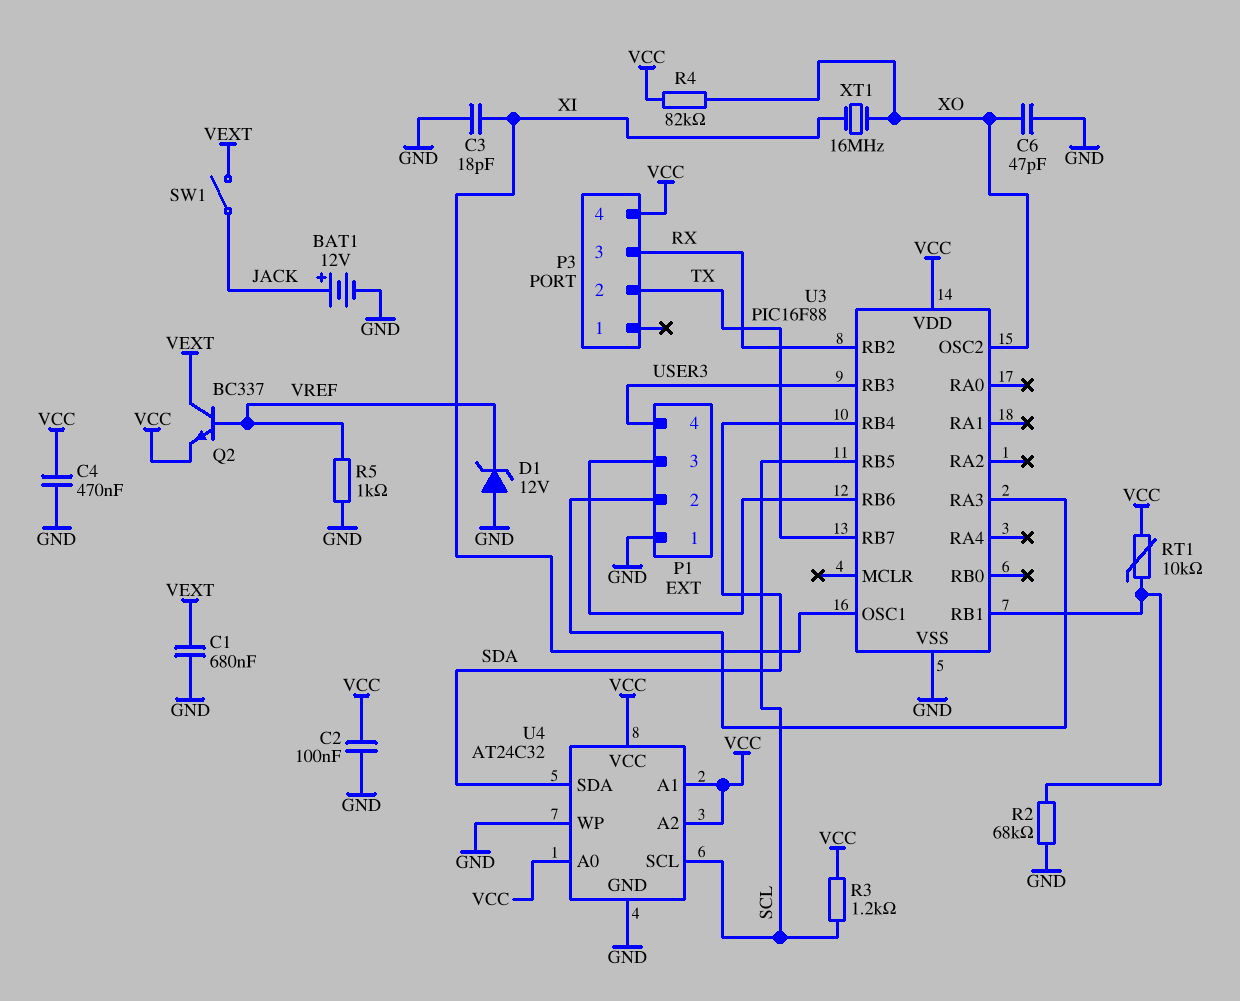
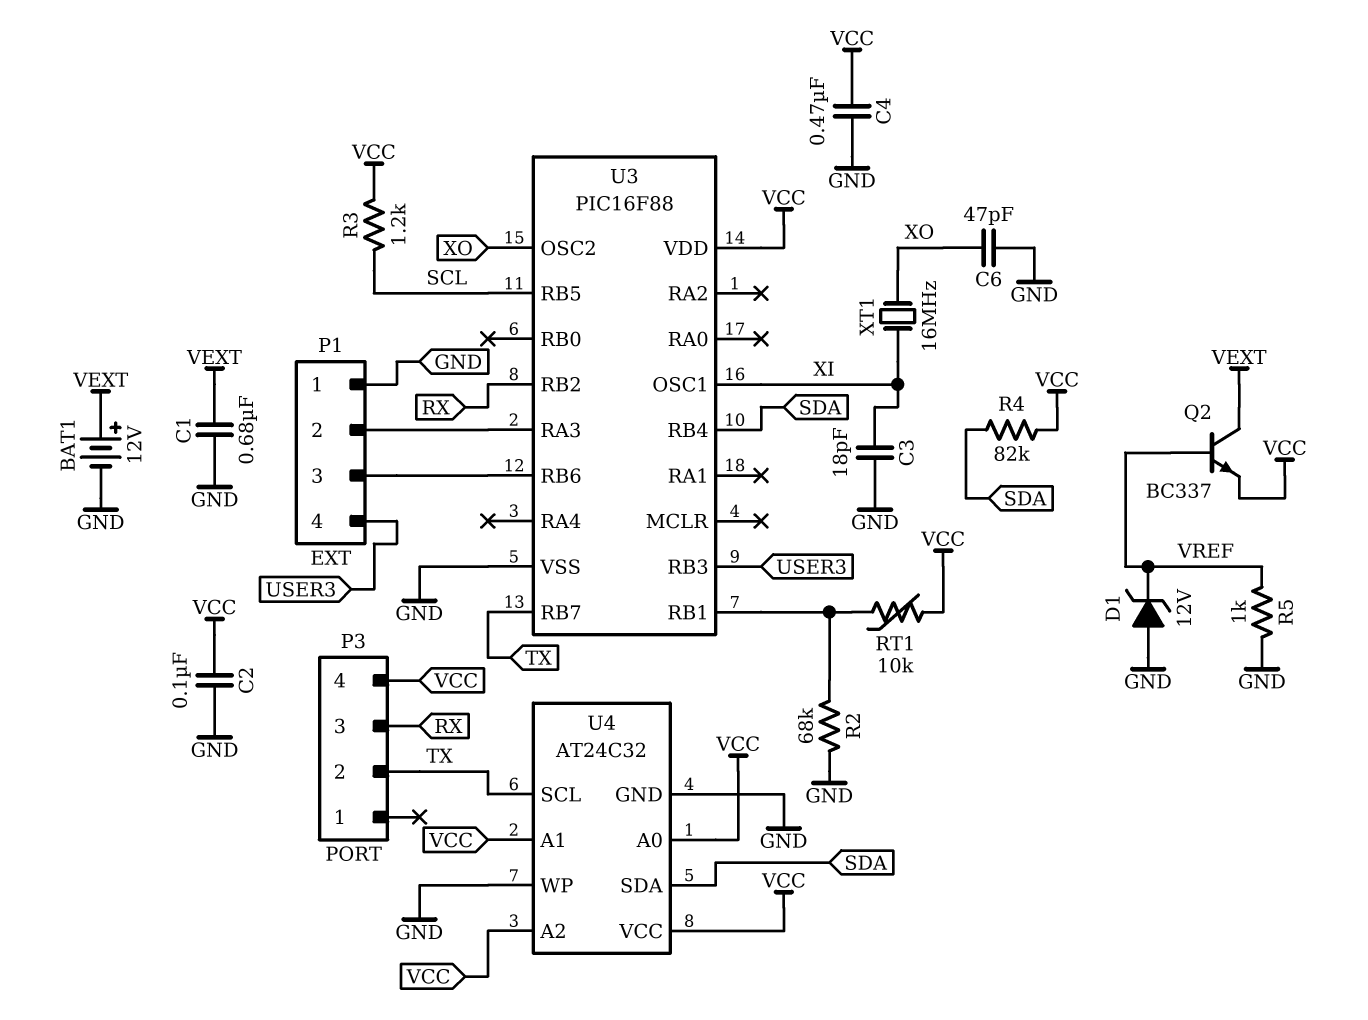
BAT1: 12V (plus JACK, minus GND) -> 12V (plus VEXT, minus GND)
R4: 82k (VCC, XO) -> 82k (SDA, VCC)
SW1: switch (JACK, VEXT) -> none
U4 pin SCL: SCL -> TX

